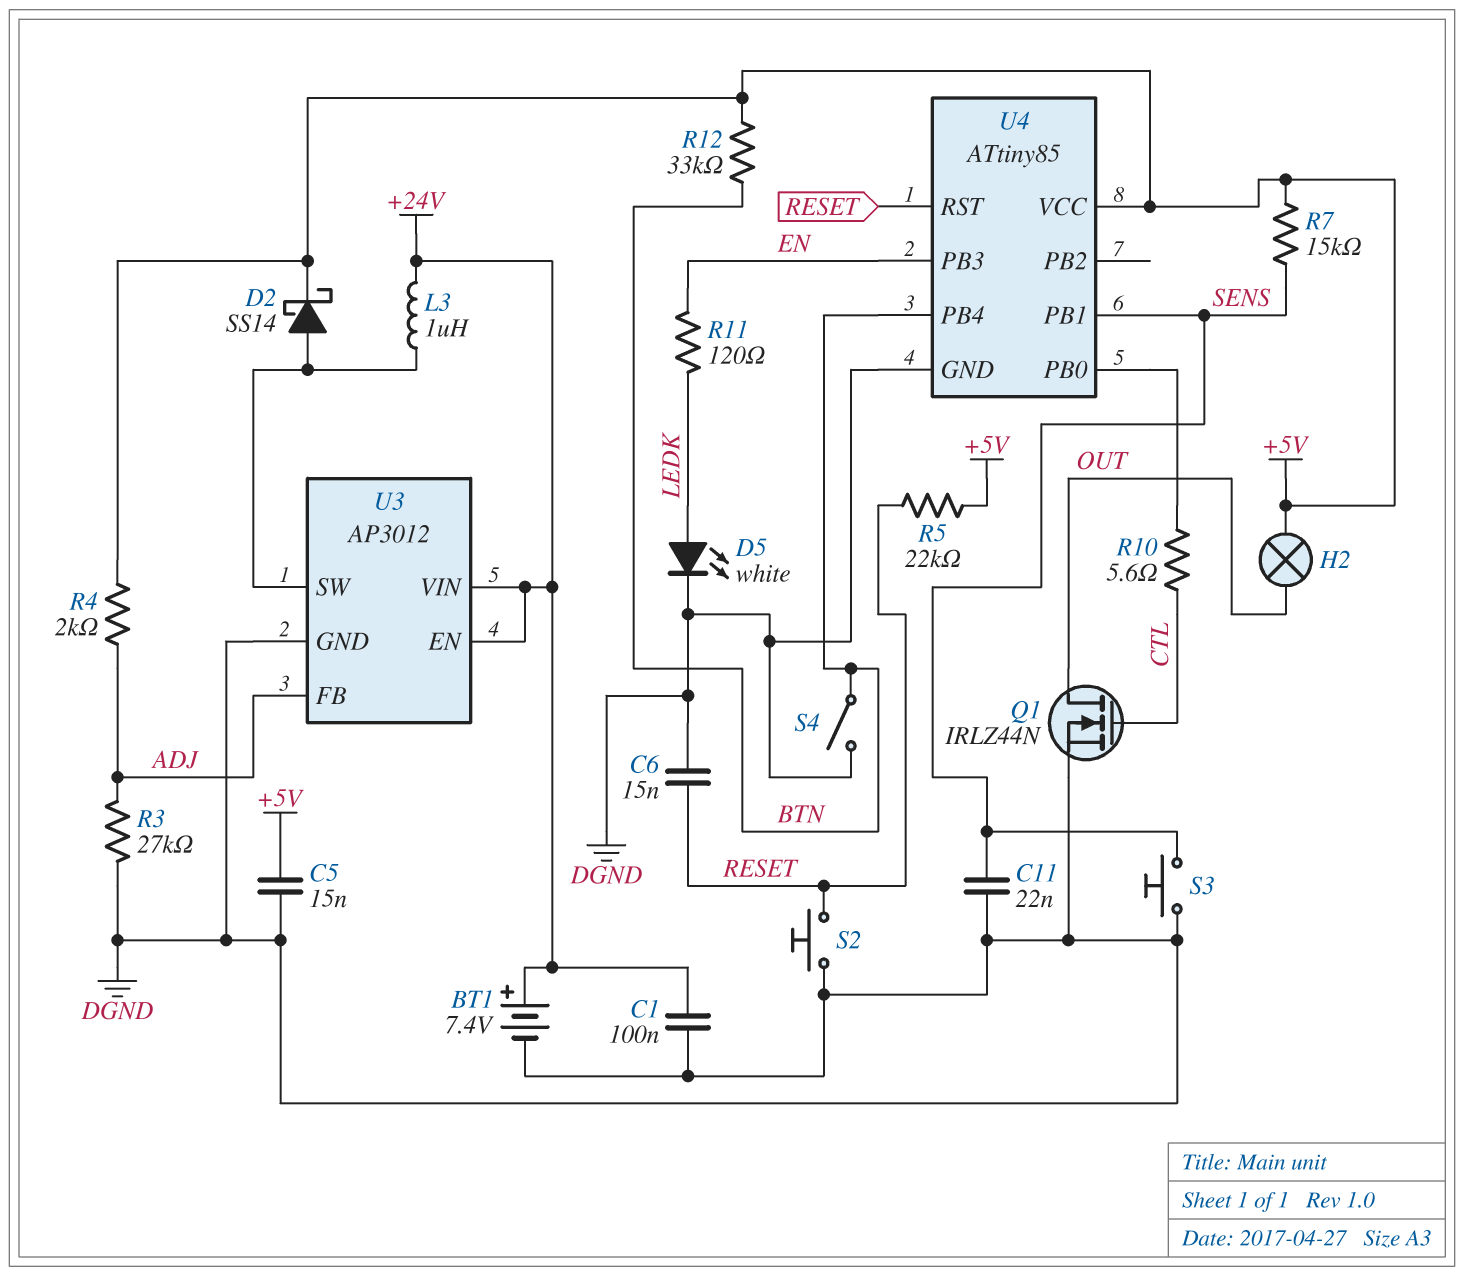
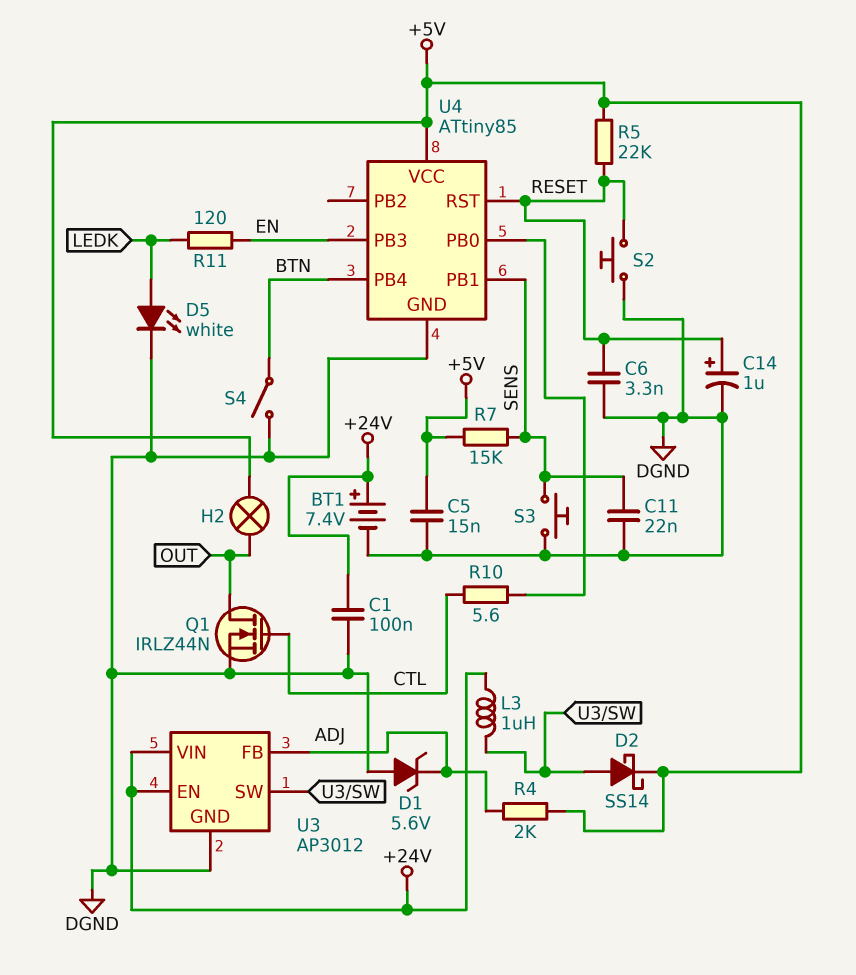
C6: 15nF (DGND, RESET) -> 3.3nF (DGND, RESET)
C14: none -> 1uF (plus RESET, minus DGND)
D1: none -> zener 5.6V (A DGND, K ADJ)
R3: 27k (ADJ, DGND) -> none
R12: 33k (+5V, BTN) -> none

